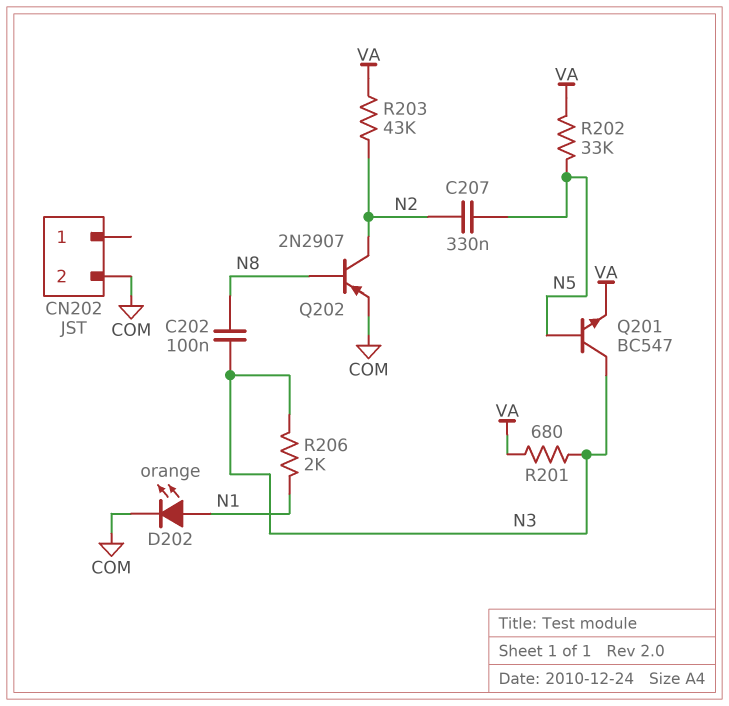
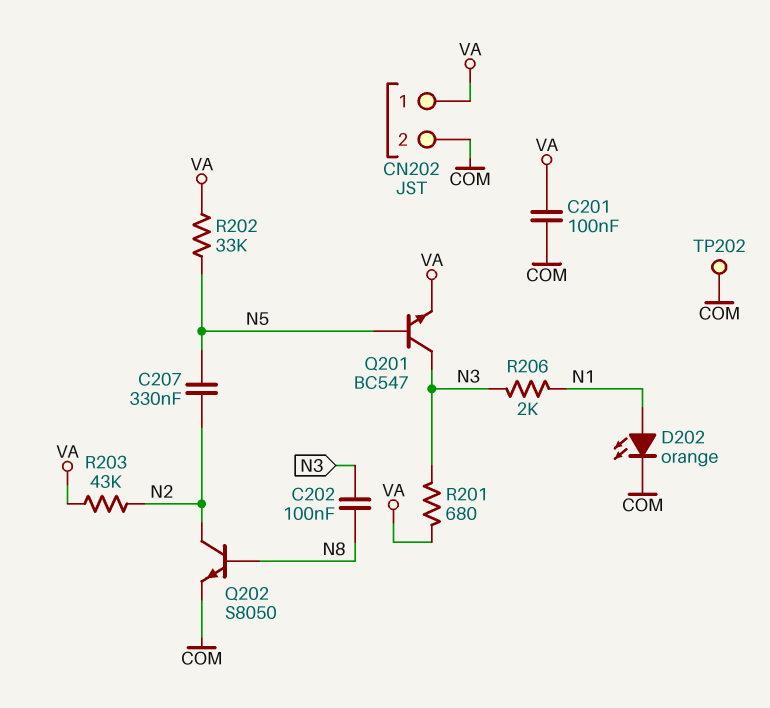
C201: none -> 100nF (COM, VA)
CN202 pin 1: none -> VA
Q202: PNP 2N2907 (B N8, C N2, E COM) -> NPN S8050 (B N8, C N2, E COM)
TP202: none -> test point (COM)

